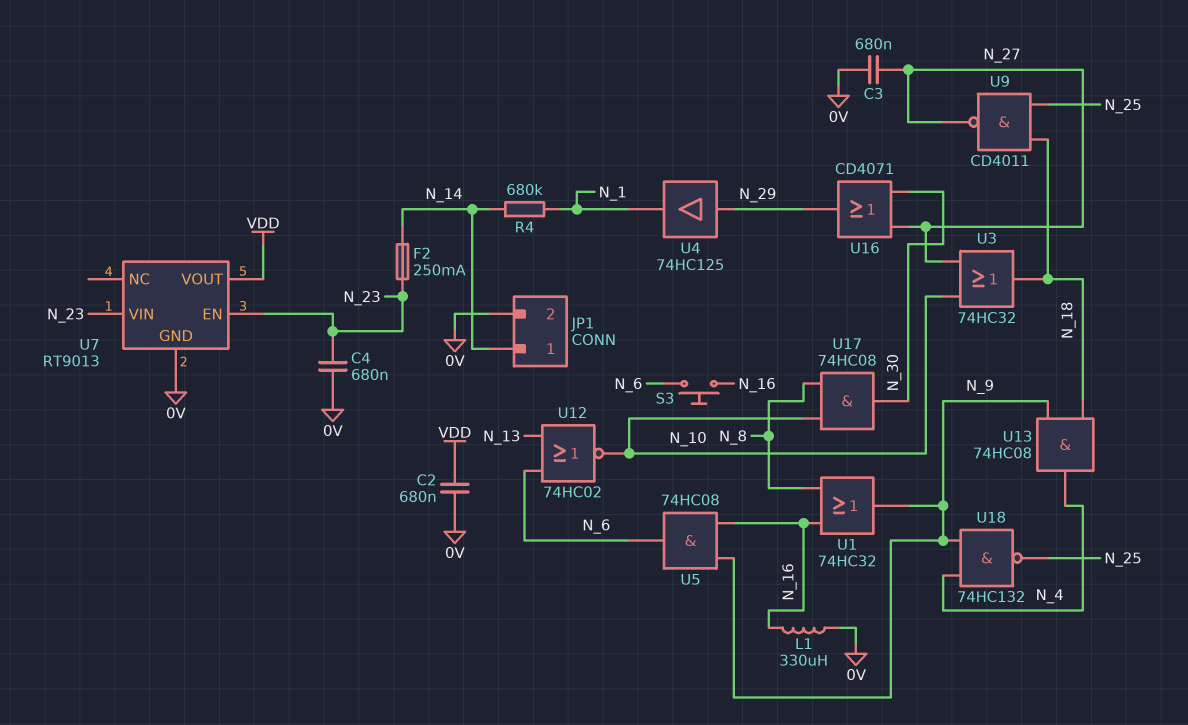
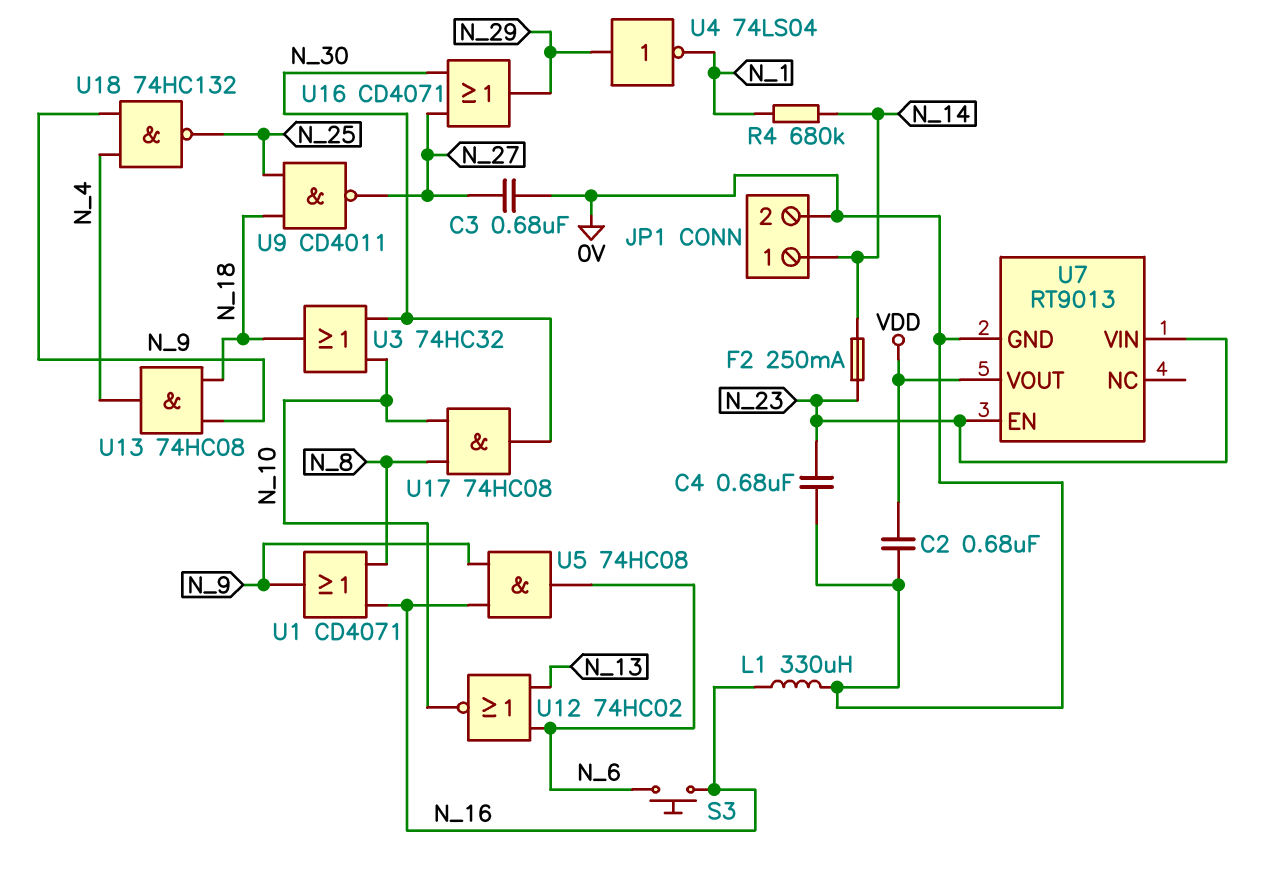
U1: OR 74HC32 (in N_8, in N_16, out N_9) -> OR CD4071 (in N_8, in N_16, out N_9)
U3: OR 74HC32 (in N_10, in N_27, out N_18) -> OR 74HC32 (in N_10, in N_30, out N_18)
U4: buffer 74HC125 (in N_29, out N_1) -> NOT 74LS04 (in N_29, out N_1)

